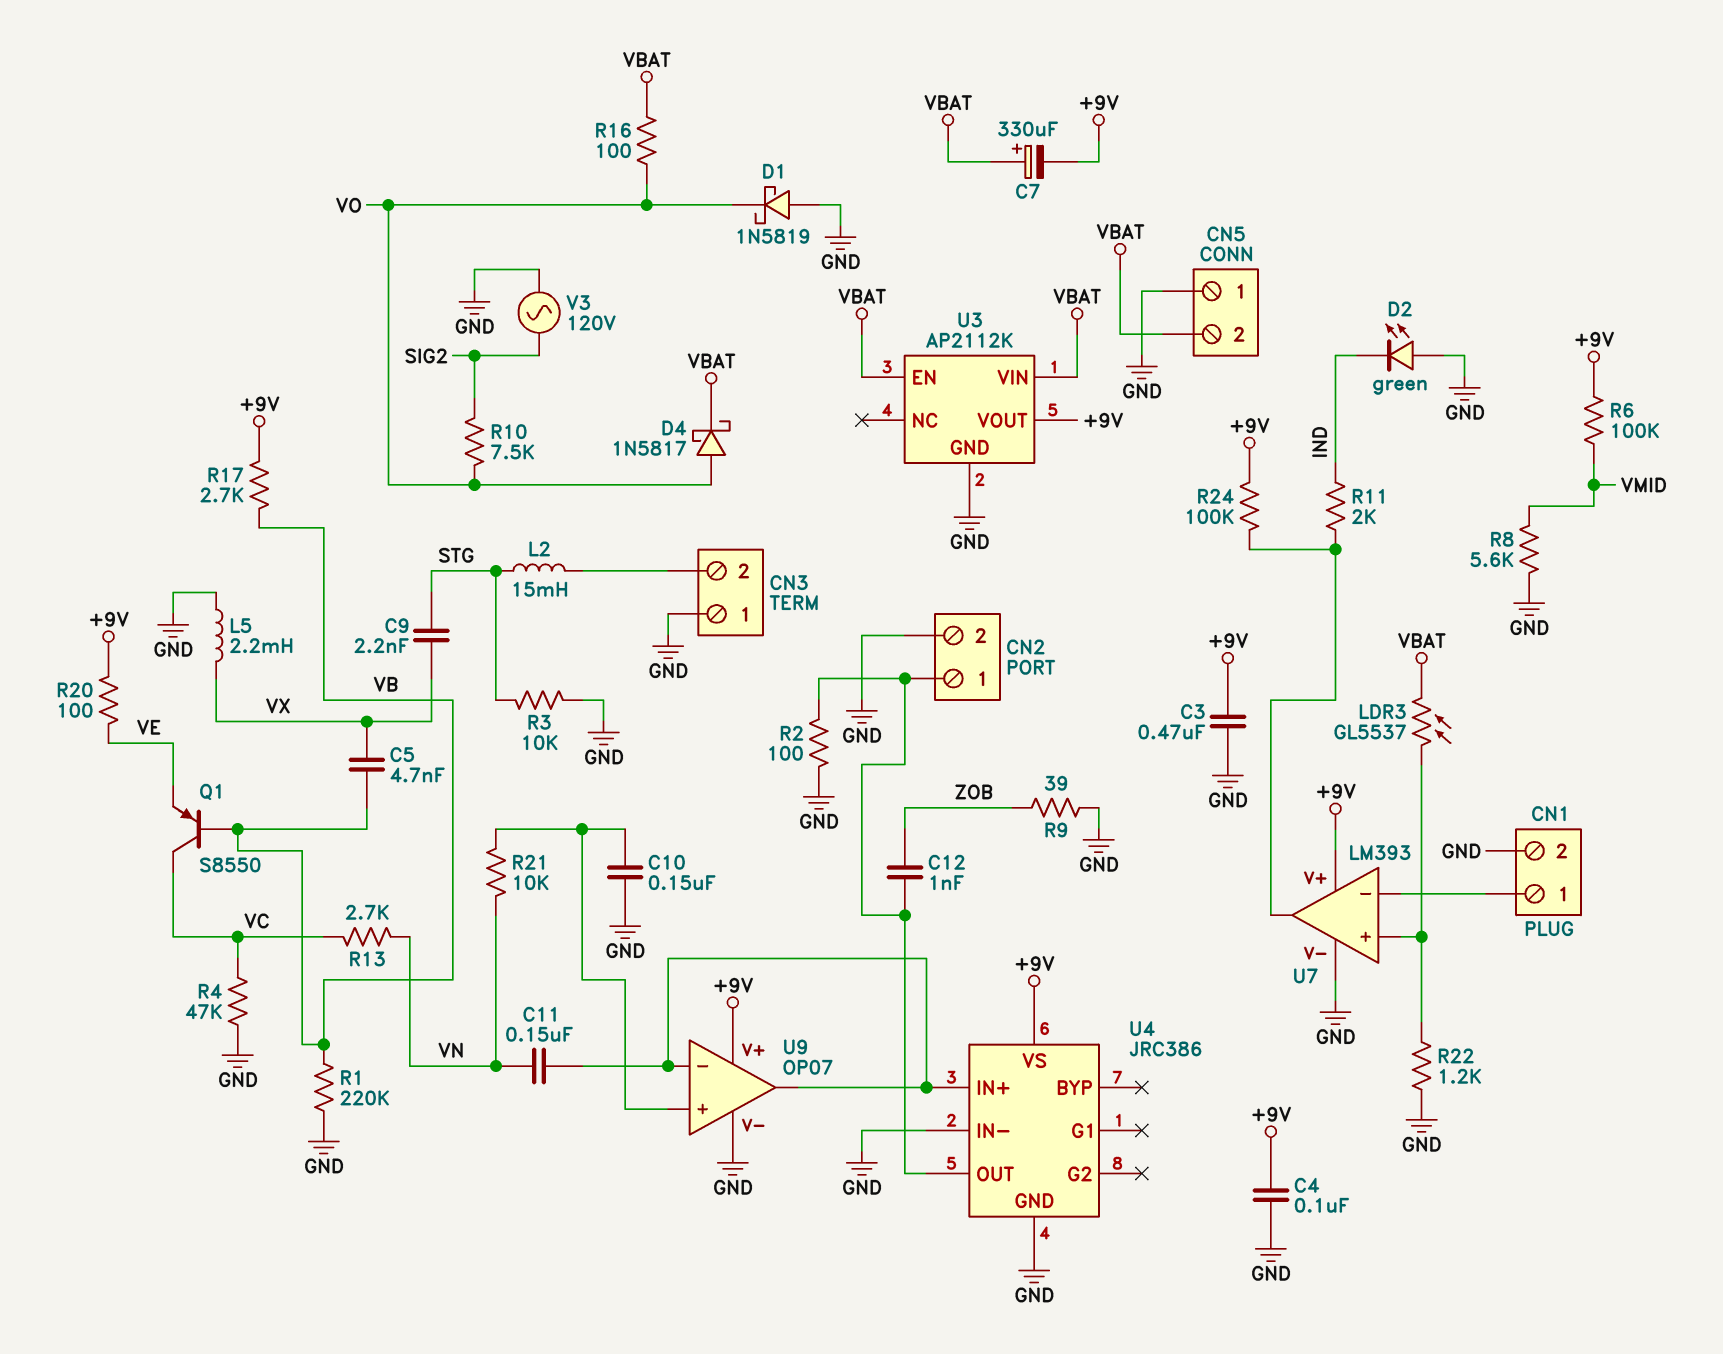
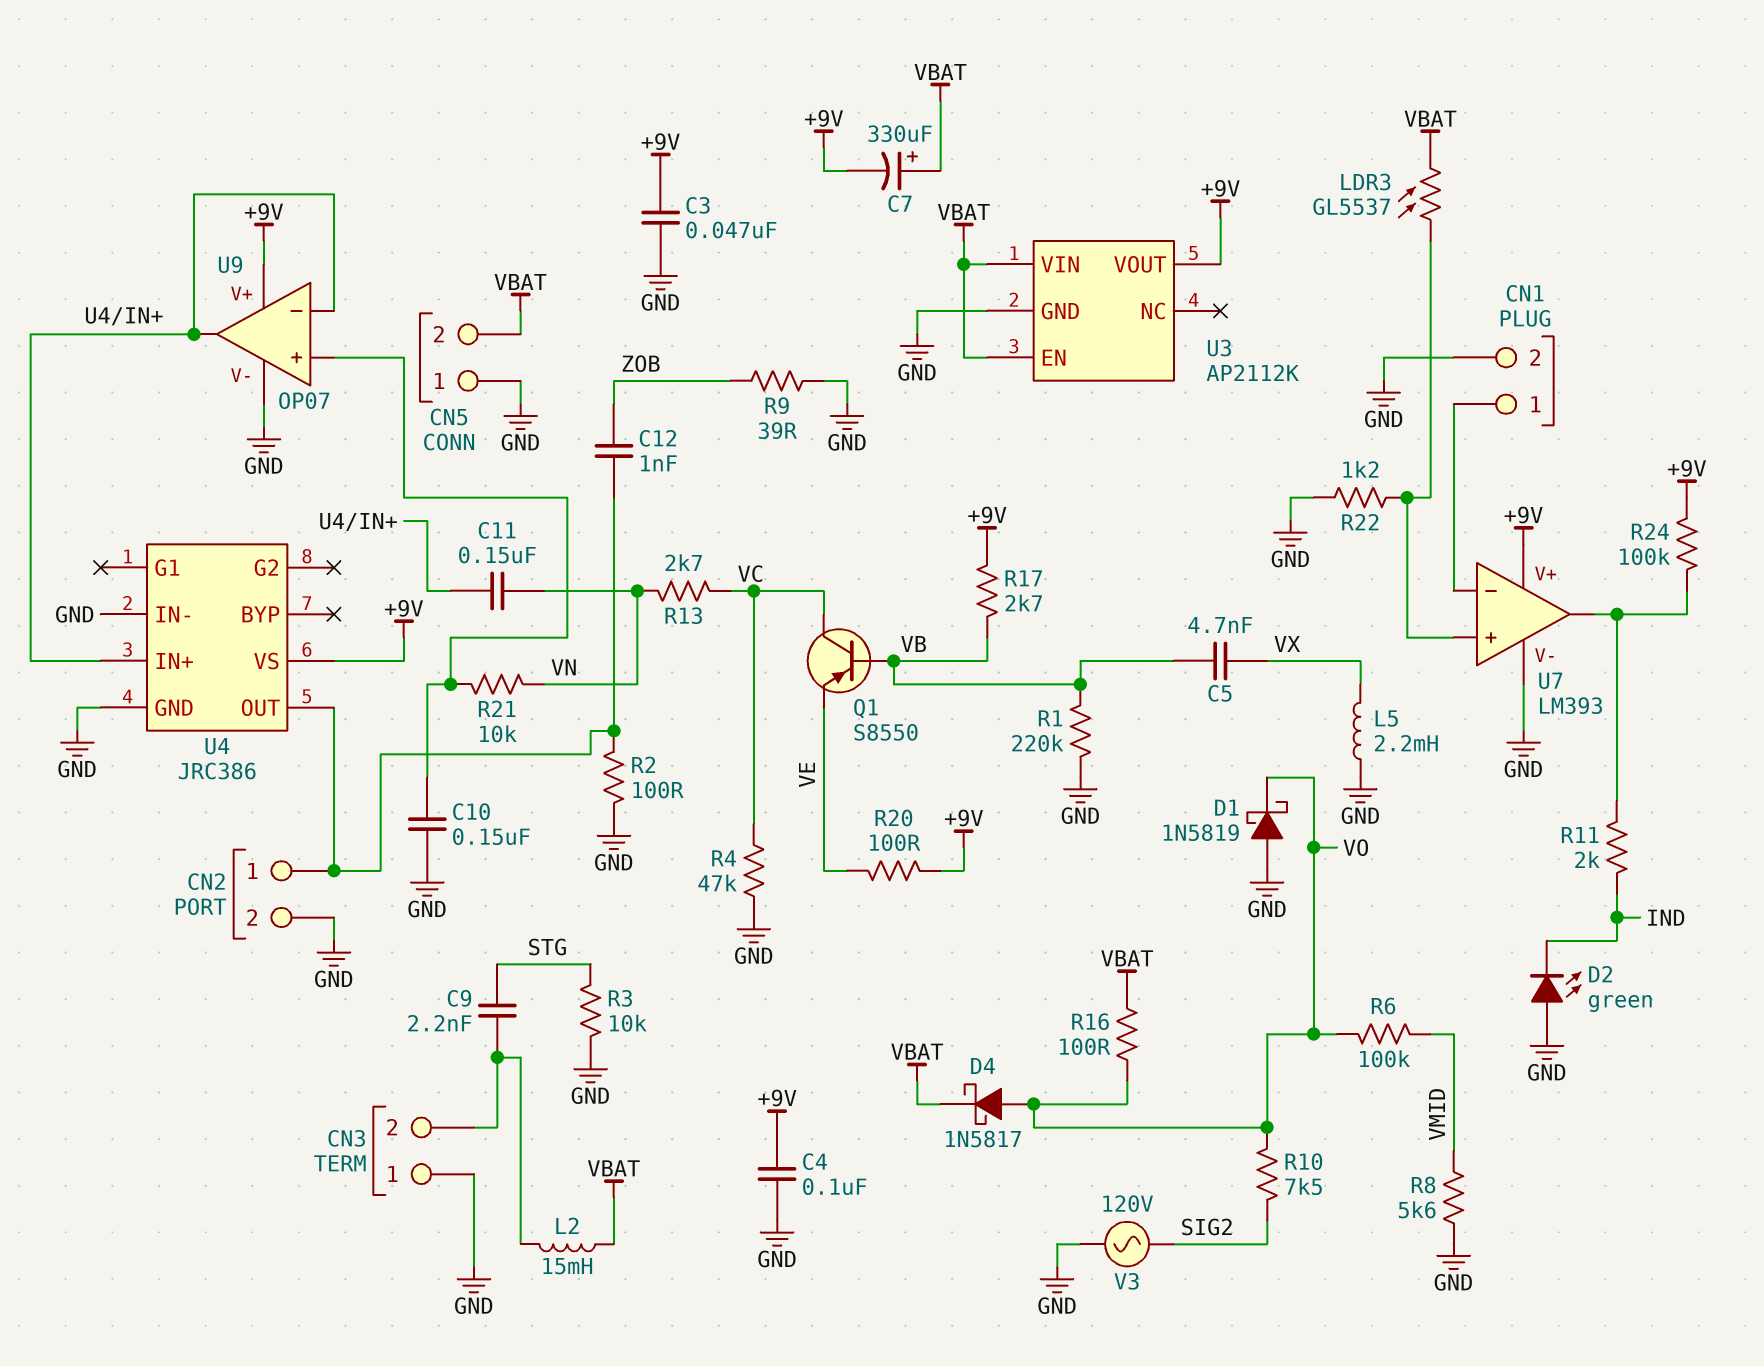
C3: 470nF (+9V, GND) -> 47nF (+9V, GND)
C9: 2.2nF (STG, VX) -> 2.2nF (CN3/2, STG)
L2: 15mH (CN3/2, STG) -> 15mH (CN3/2, VBAT)
R6: 100k (+9V, VMID) -> 100k (VMID, VO)

